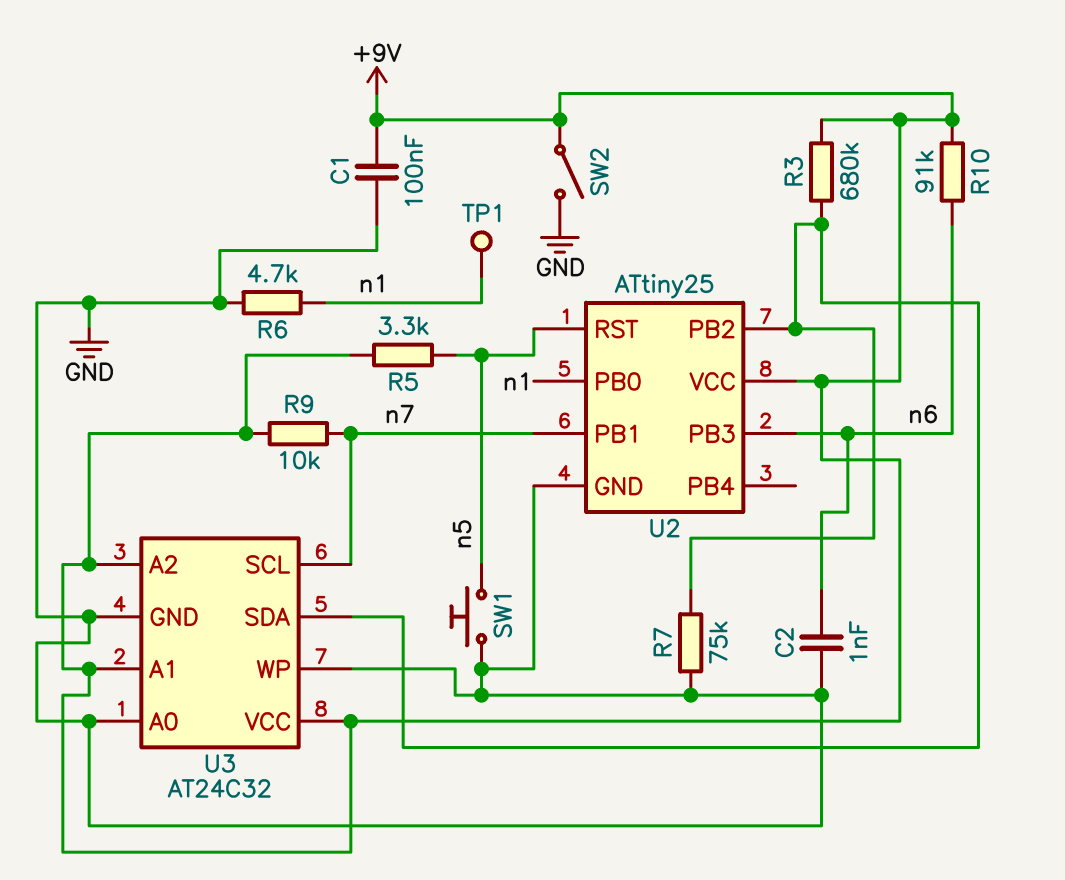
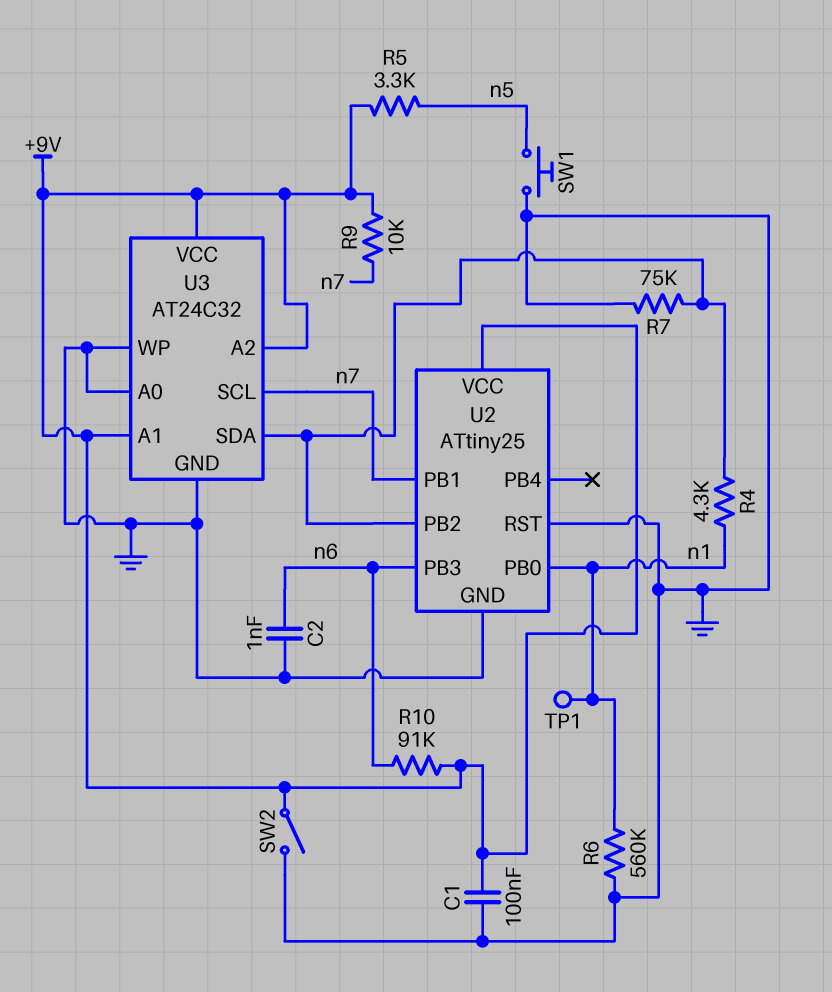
R3: 680k (+9V, U2/PB2) -> none
R4: none -> 4.3k (U2/PB2, n1)
R6: 4.7k (GND, n1) -> 560k (GND, n1)
U2 pin RST: n5 -> GND

